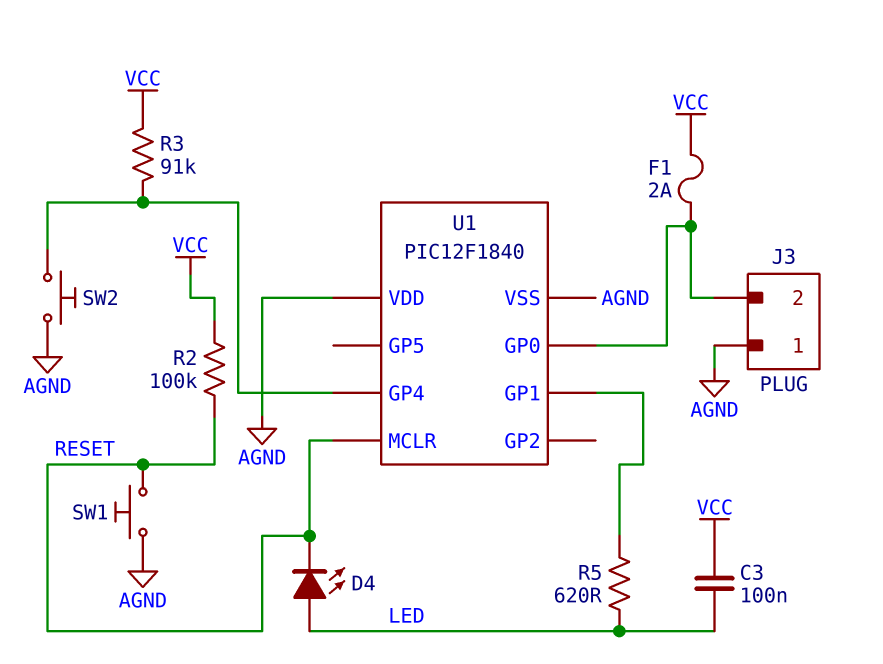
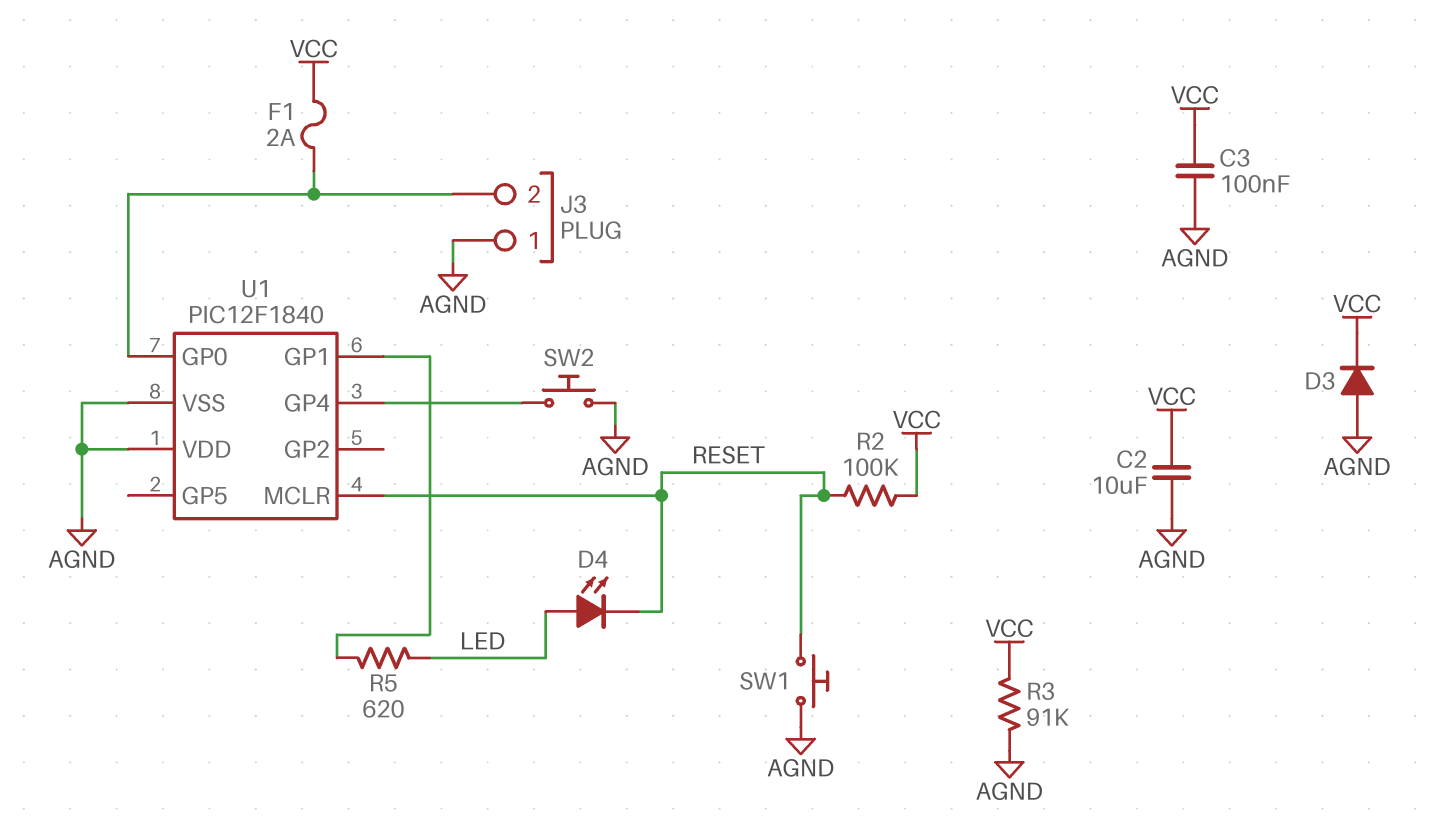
C2: none -> 10uF (AGND, VCC)
C3: 100nF (LED, VCC) -> 100nF (AGND, VCC)
D3: none -> diode (A AGND, K VCC)
R3: 91k (U1/GP4, VCC) -> 91k (AGND, VCC)

